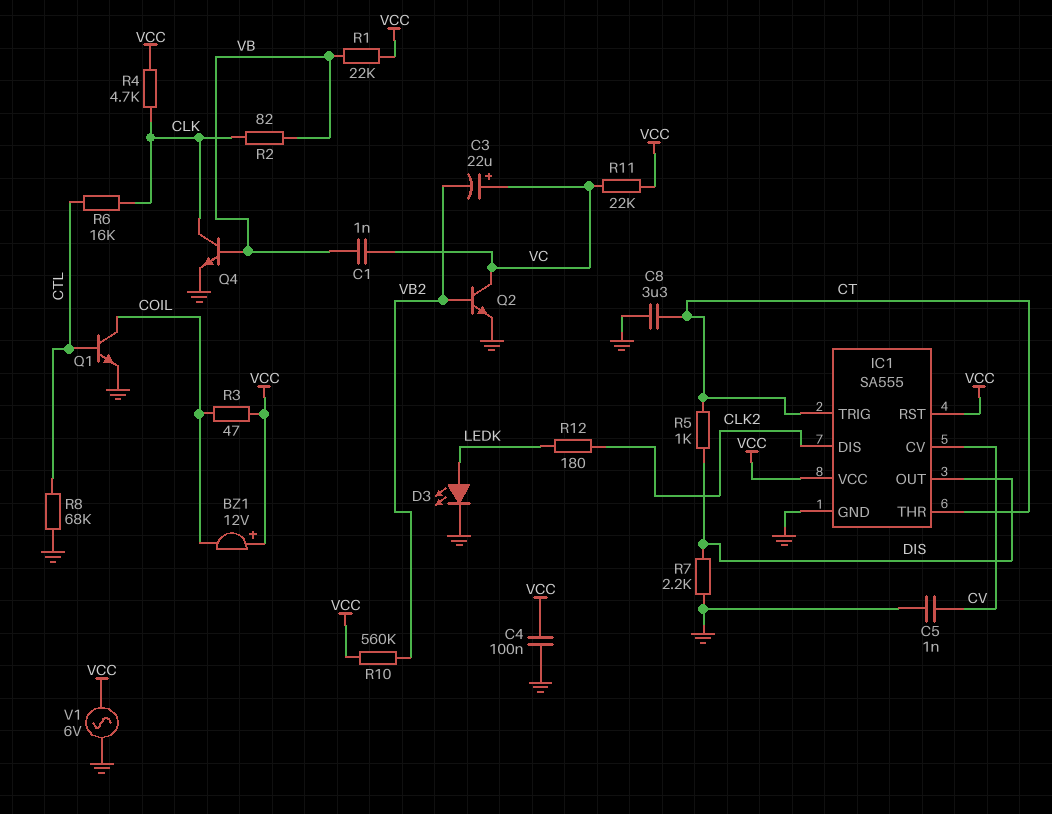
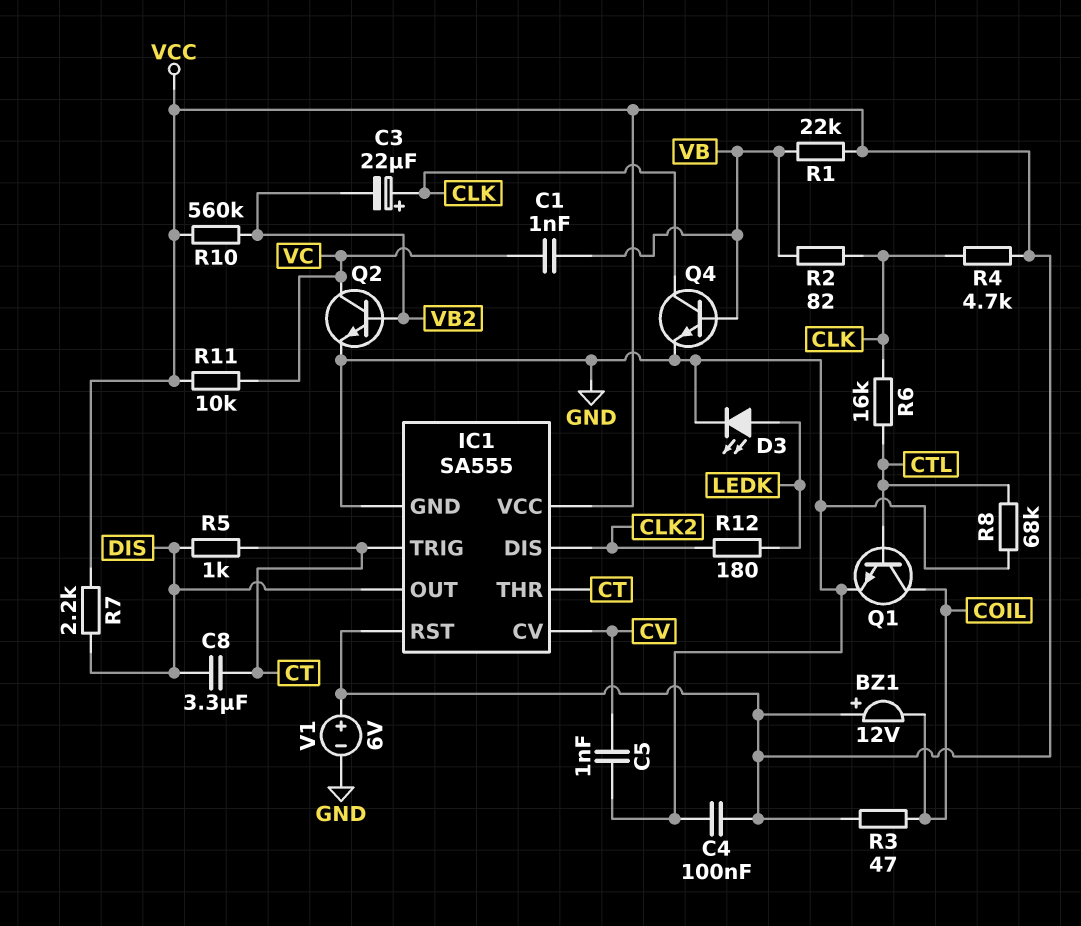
C3: 22uF (plus VC, minus VB2) -> 22uF (plus CLK, minus VB2)
C8: 3.3uF (CT, GND) -> 3.3uF (CT, DIS)
R7: 2.2k (DIS, GND) -> 2.2k (DIS, VCC)
R11: 22k (VC, VCC) -> 10k (VC, VCC)
V1: AC 6V (GND, VCC) -> 6V (plus VCC, minus GND)

